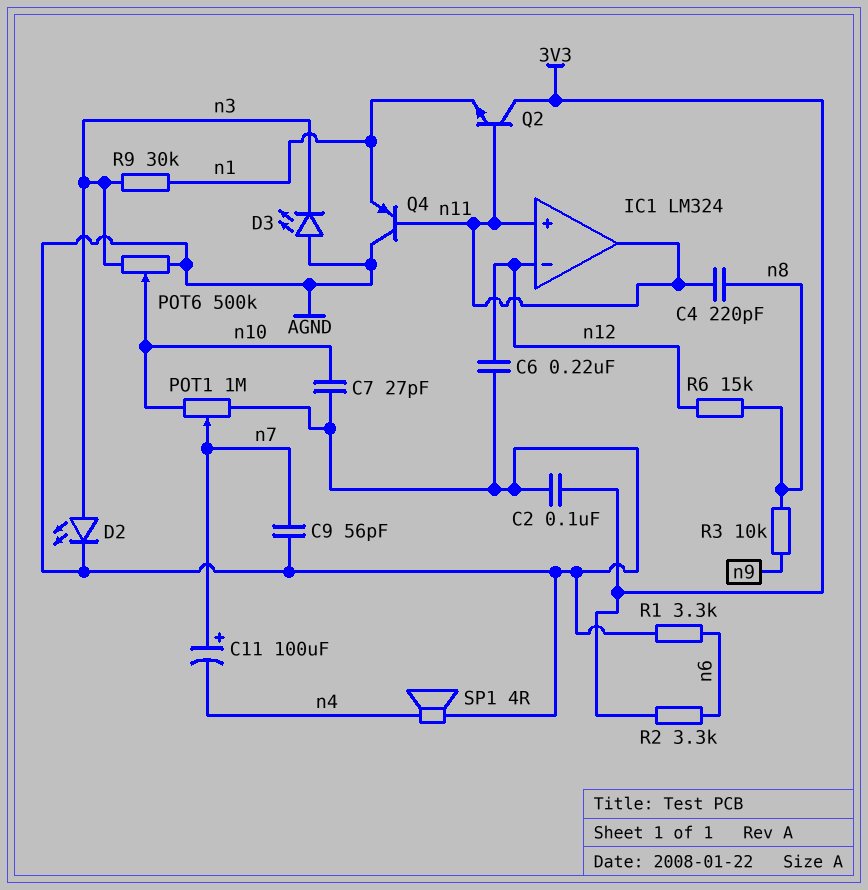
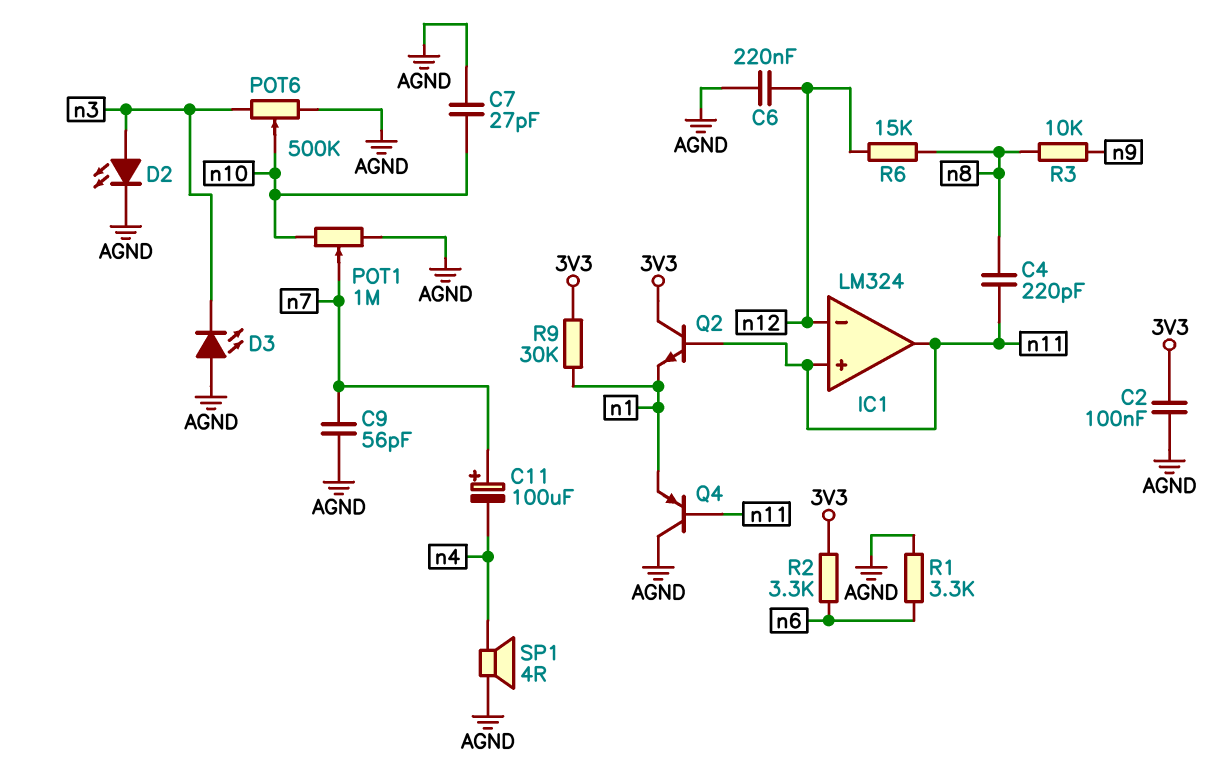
R9: 30k (n1, n3) -> 30k (3V3, n1)

